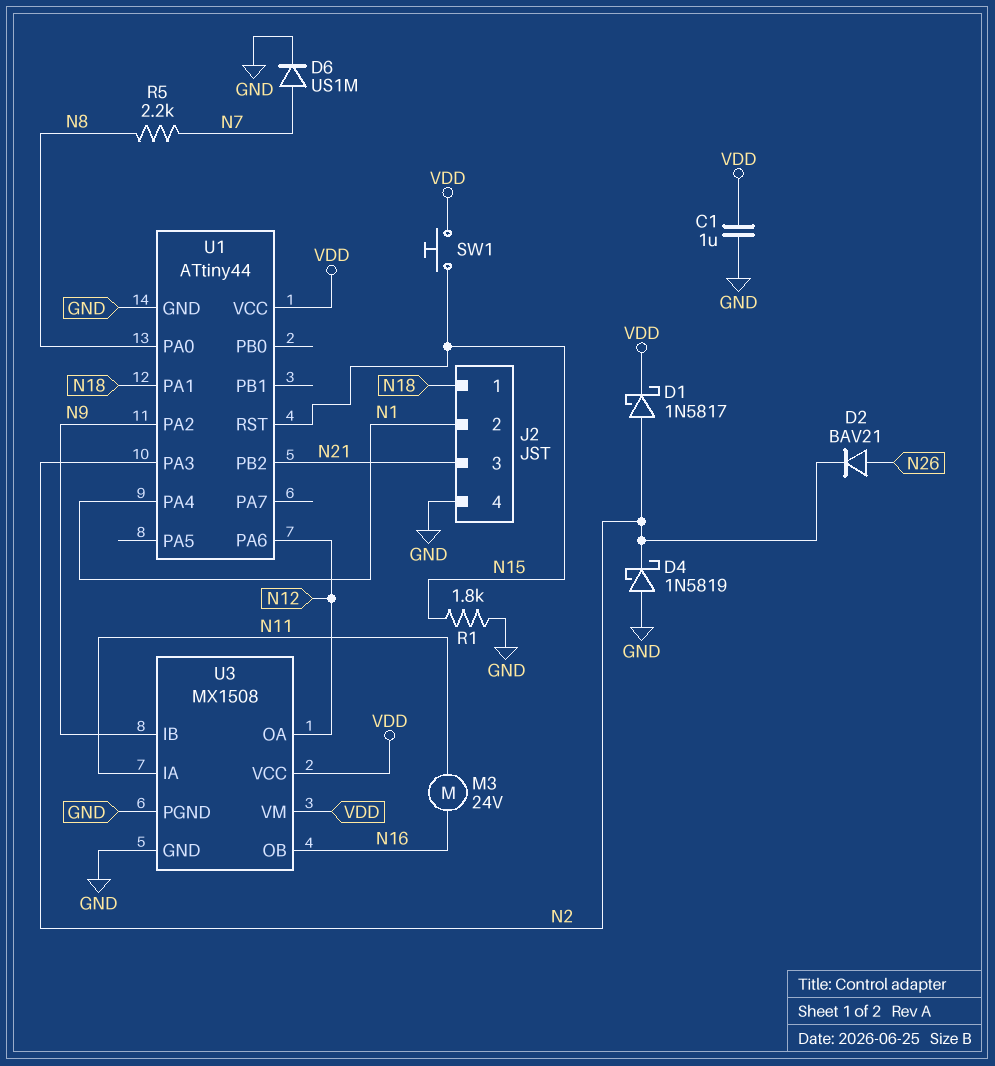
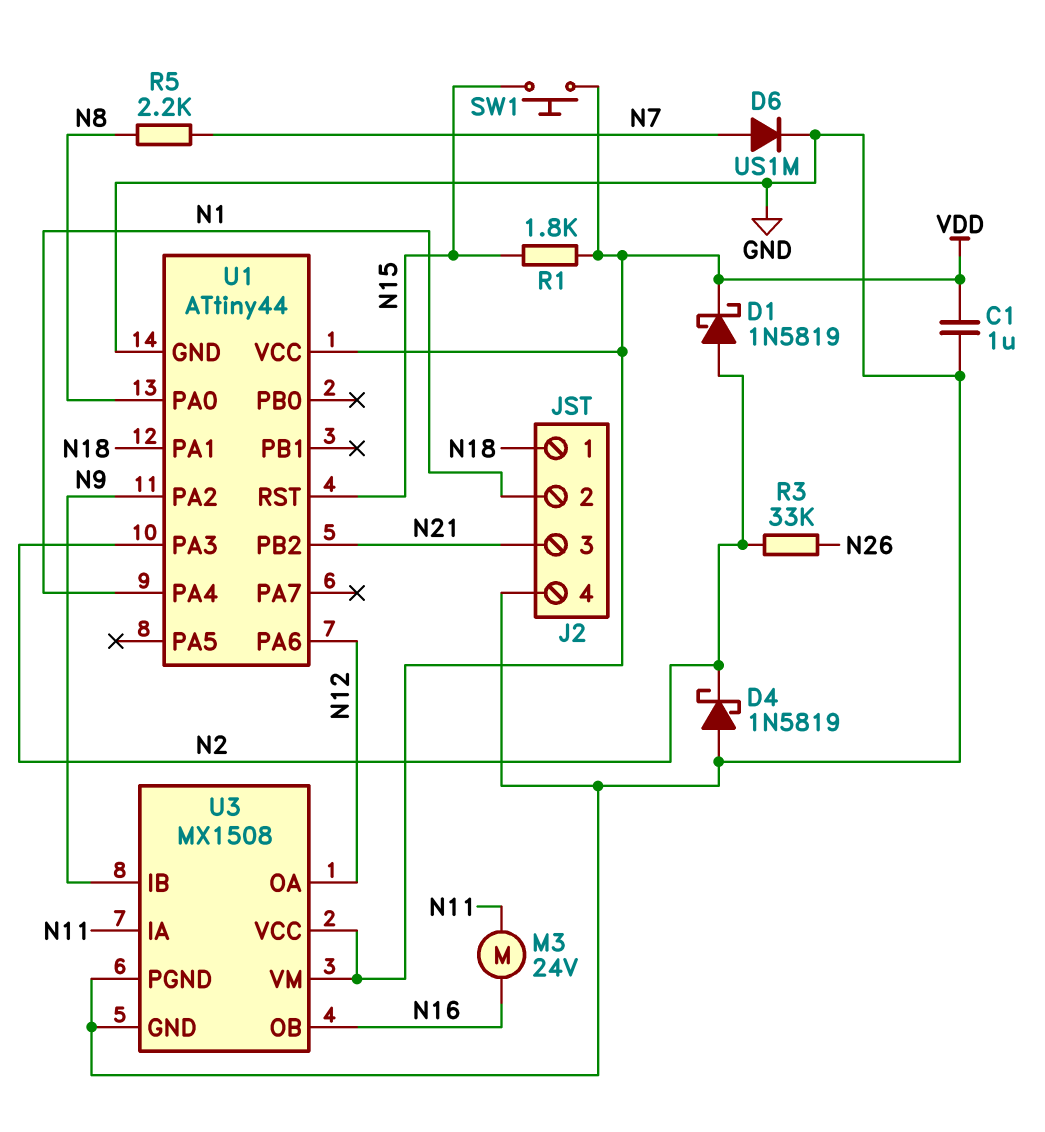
D1: schottky 1N5817 (A N2, K VDD) -> schottky 1N5819 (A N2, K VDD)
D2: diode BAV21 (A N26, K N2) -> none
R1: 1.8k (GND, N15) -> 1.8k (N15, VDD)
R3: none -> 33k (N2, N26)

